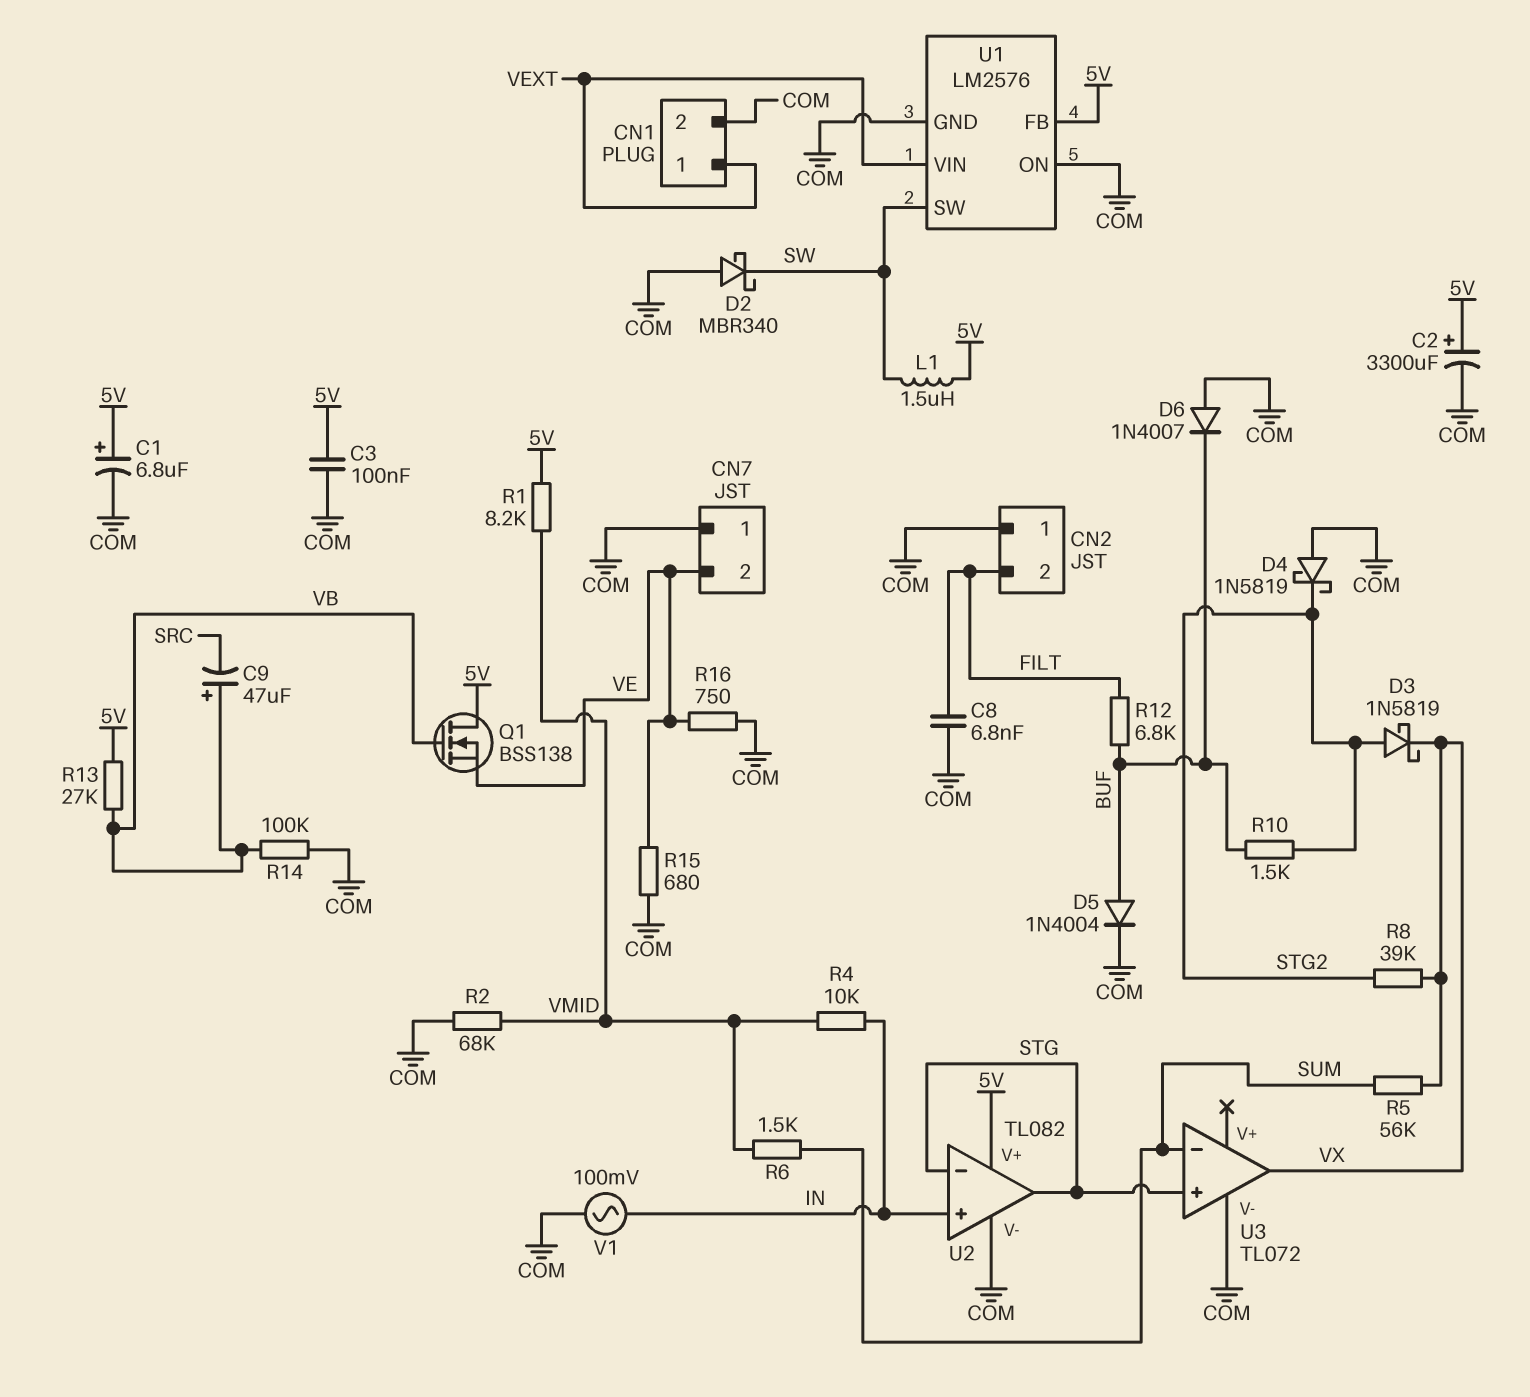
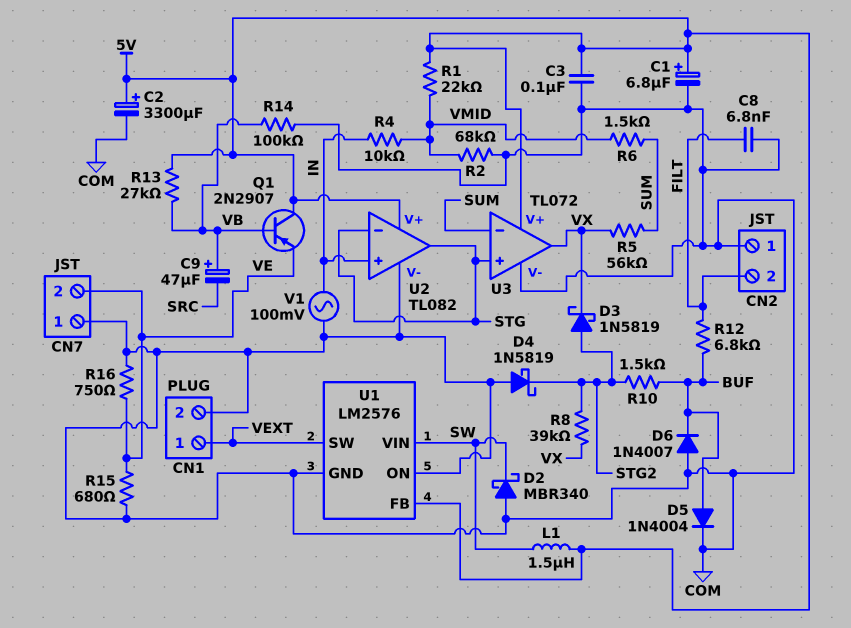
Q1: NMOS BSS138 (G VB, D 5V, S VE) -> PNP 2N2907 (B VB, C 5V, E VE)
R1: 8.2k (5V, VMID) -> 22k (5V, VMID)
U1 pin SW: SW -> VEXT
U1 pin VIN: VEXT -> SW
U3 pin V+: none -> 5V

